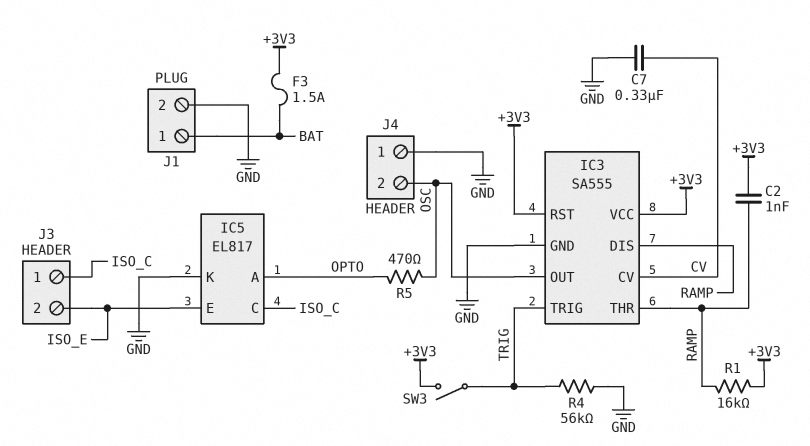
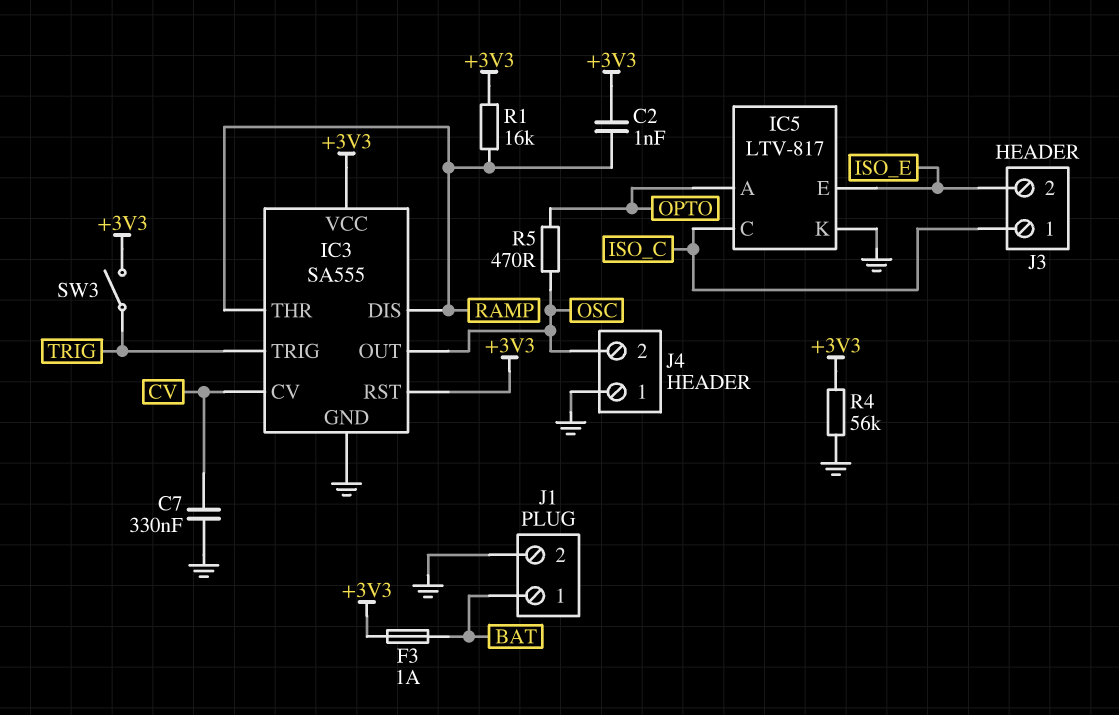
F3: 1.5A (+3V3, BAT) -> 1A (+3V3, BAT)
IC5: EL817 -> LTV-817
R4: 56k (GND, TRIG) -> 56k (+3V3, GND)

